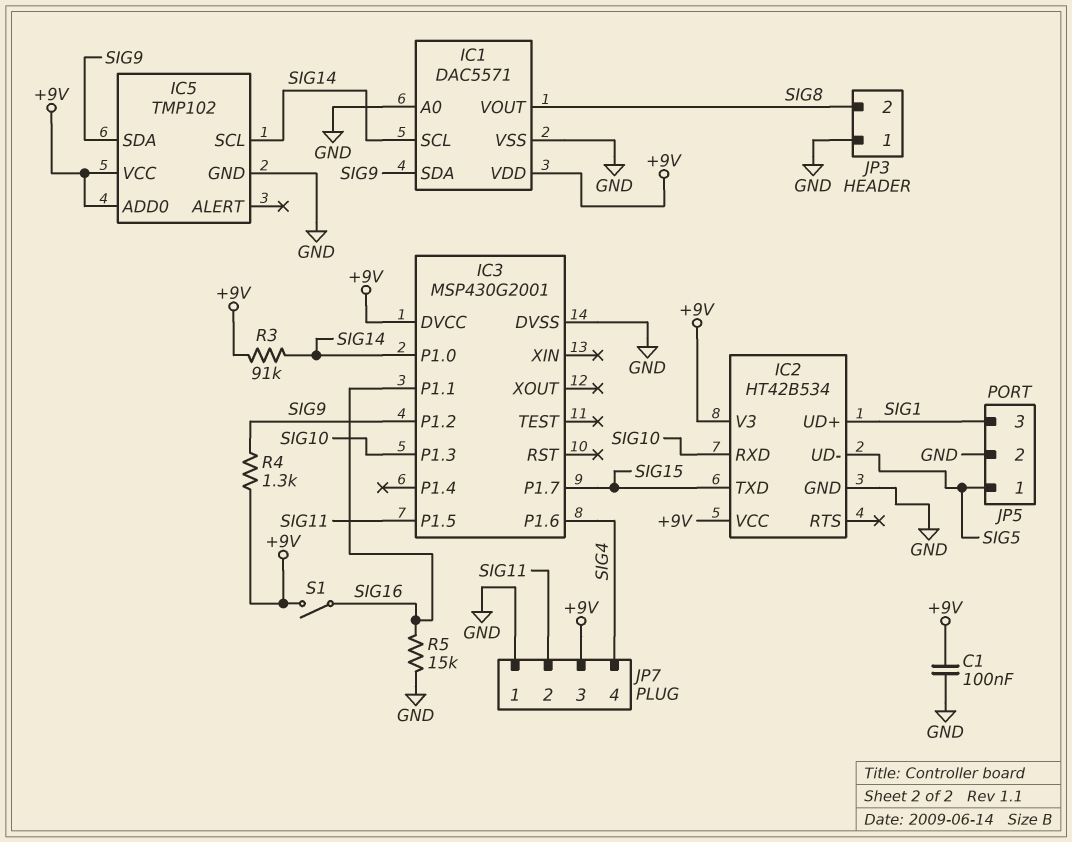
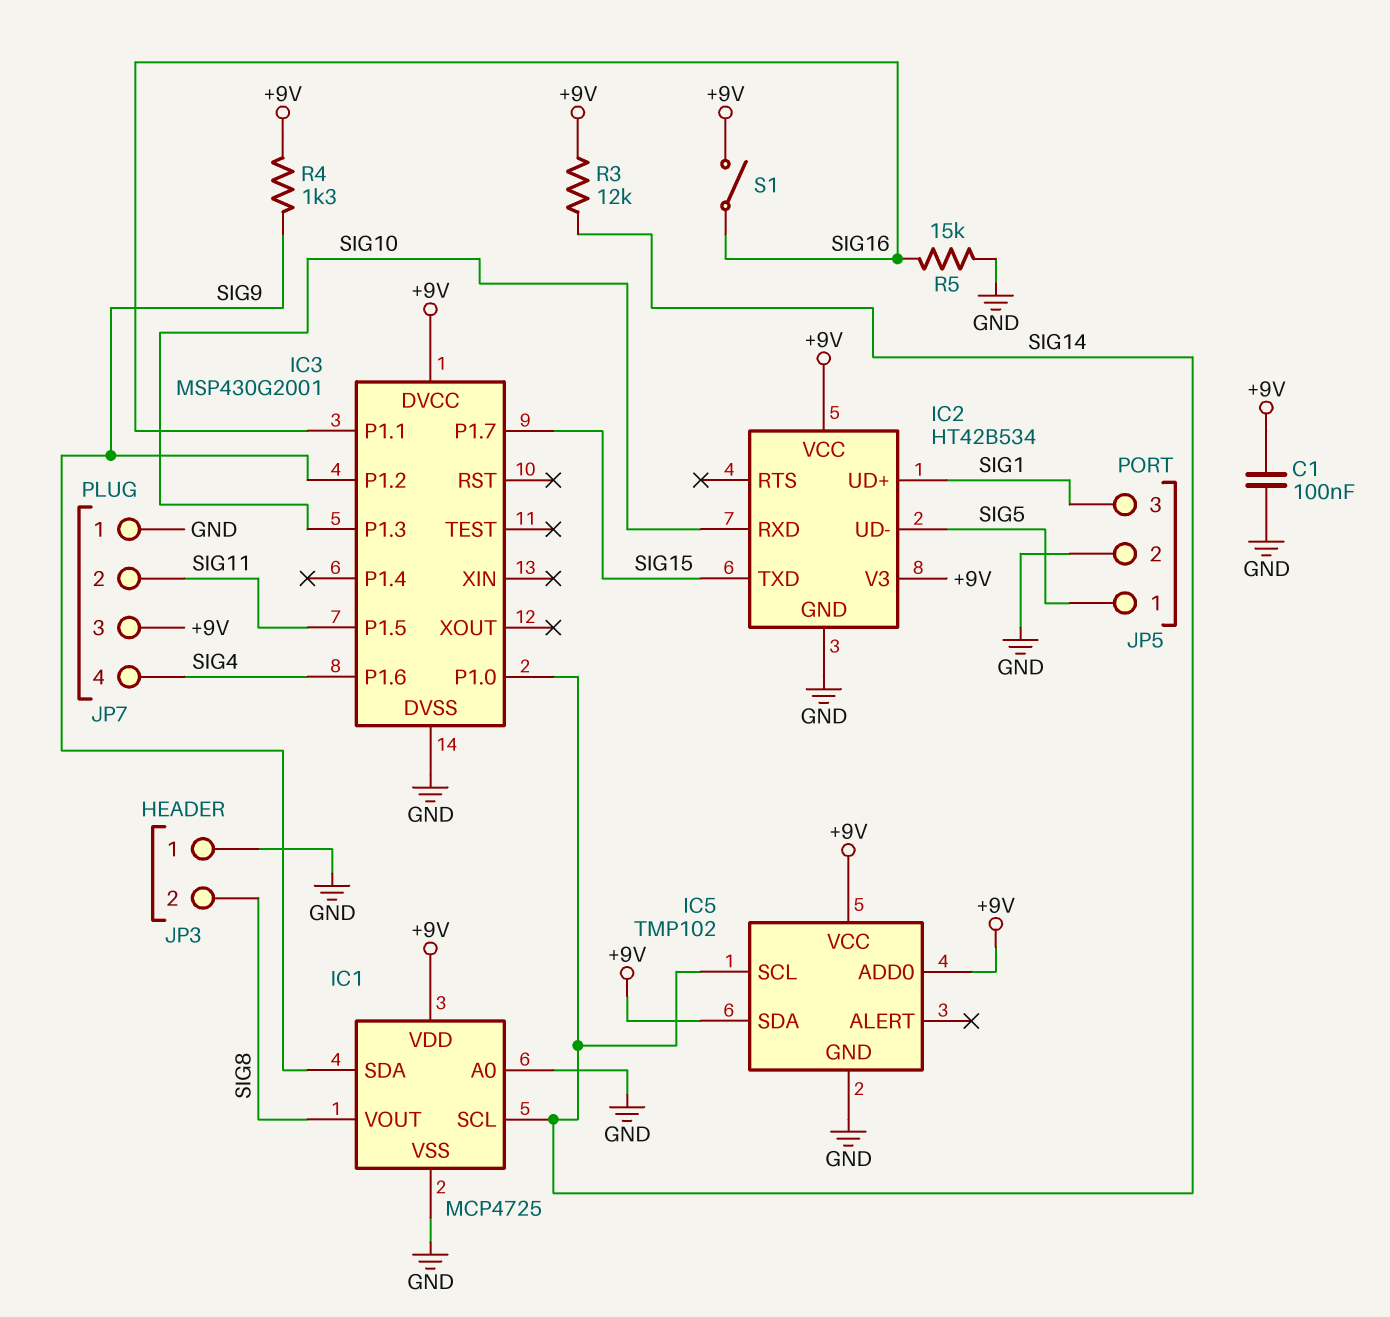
IC1: DAC5571 -> MCP4725
IC5 pin SDA: SIG9 -> +9V
R3: 91k (+9V, SIG14) -> 12k (+9V, SIG14)

